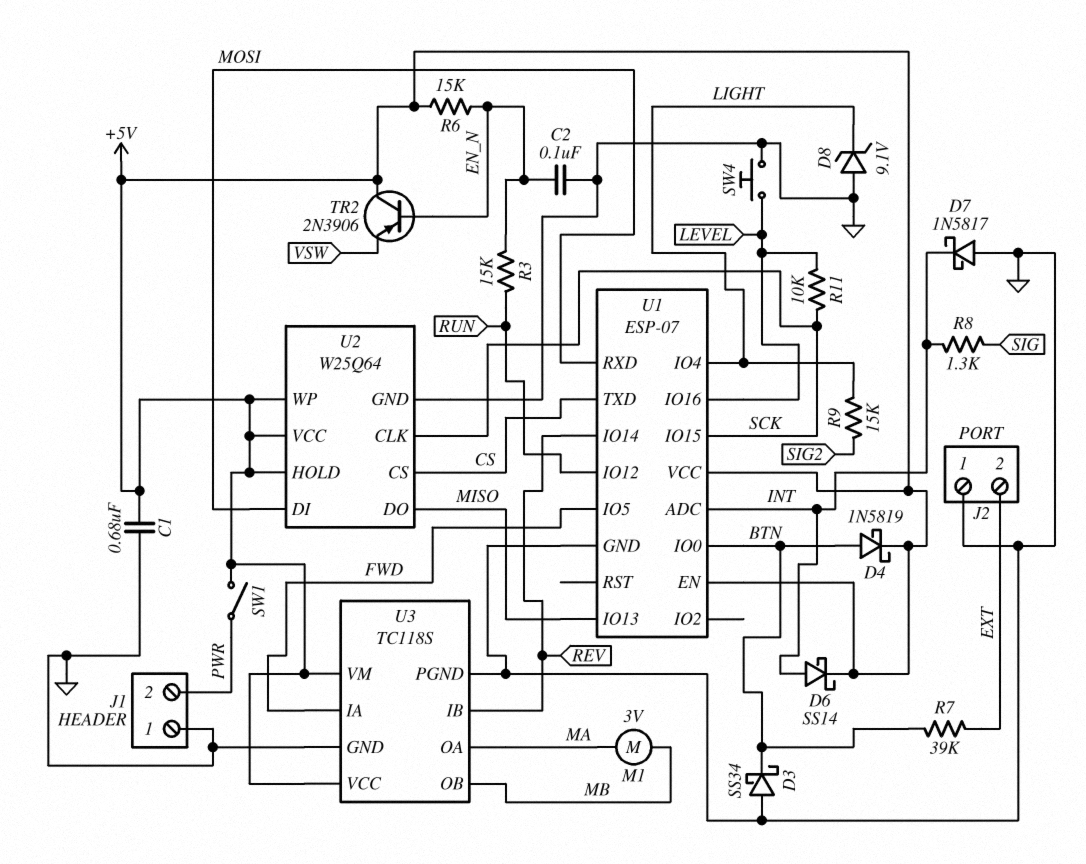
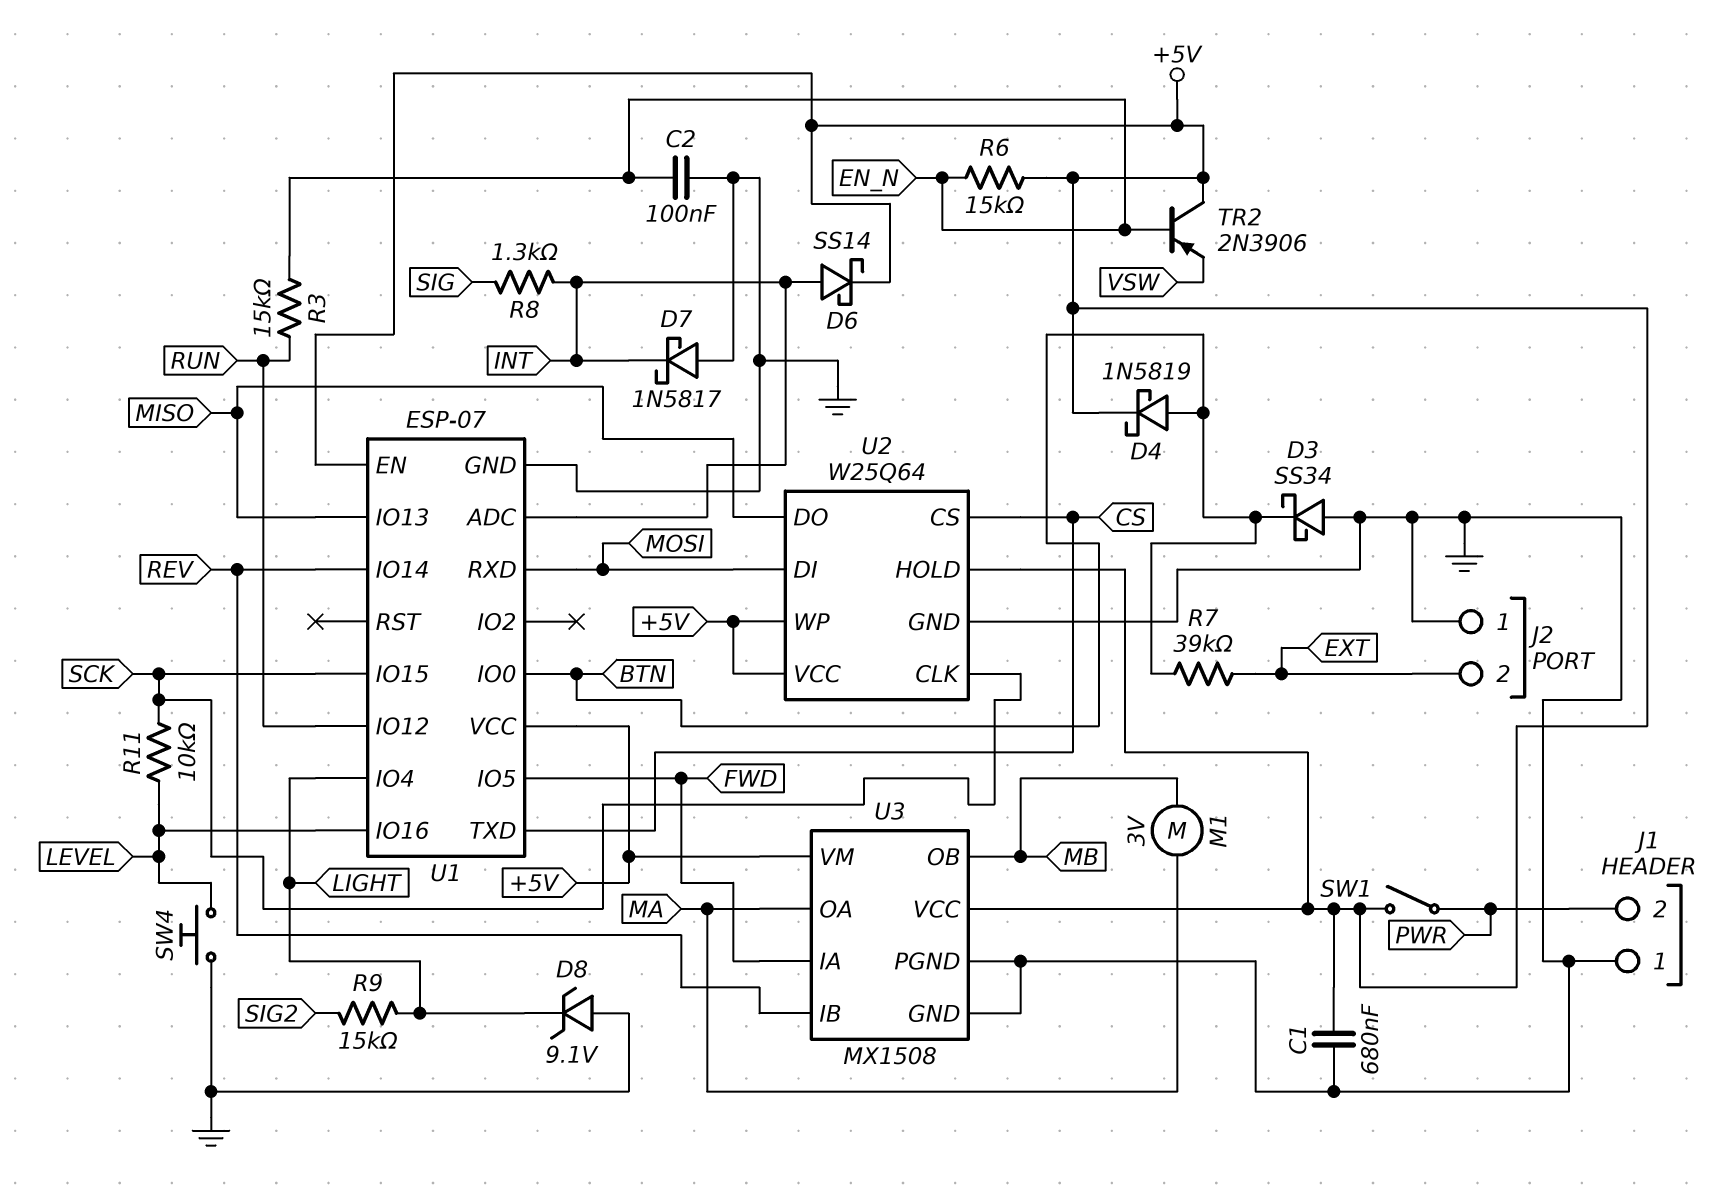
U3: TC118S -> MX1508

